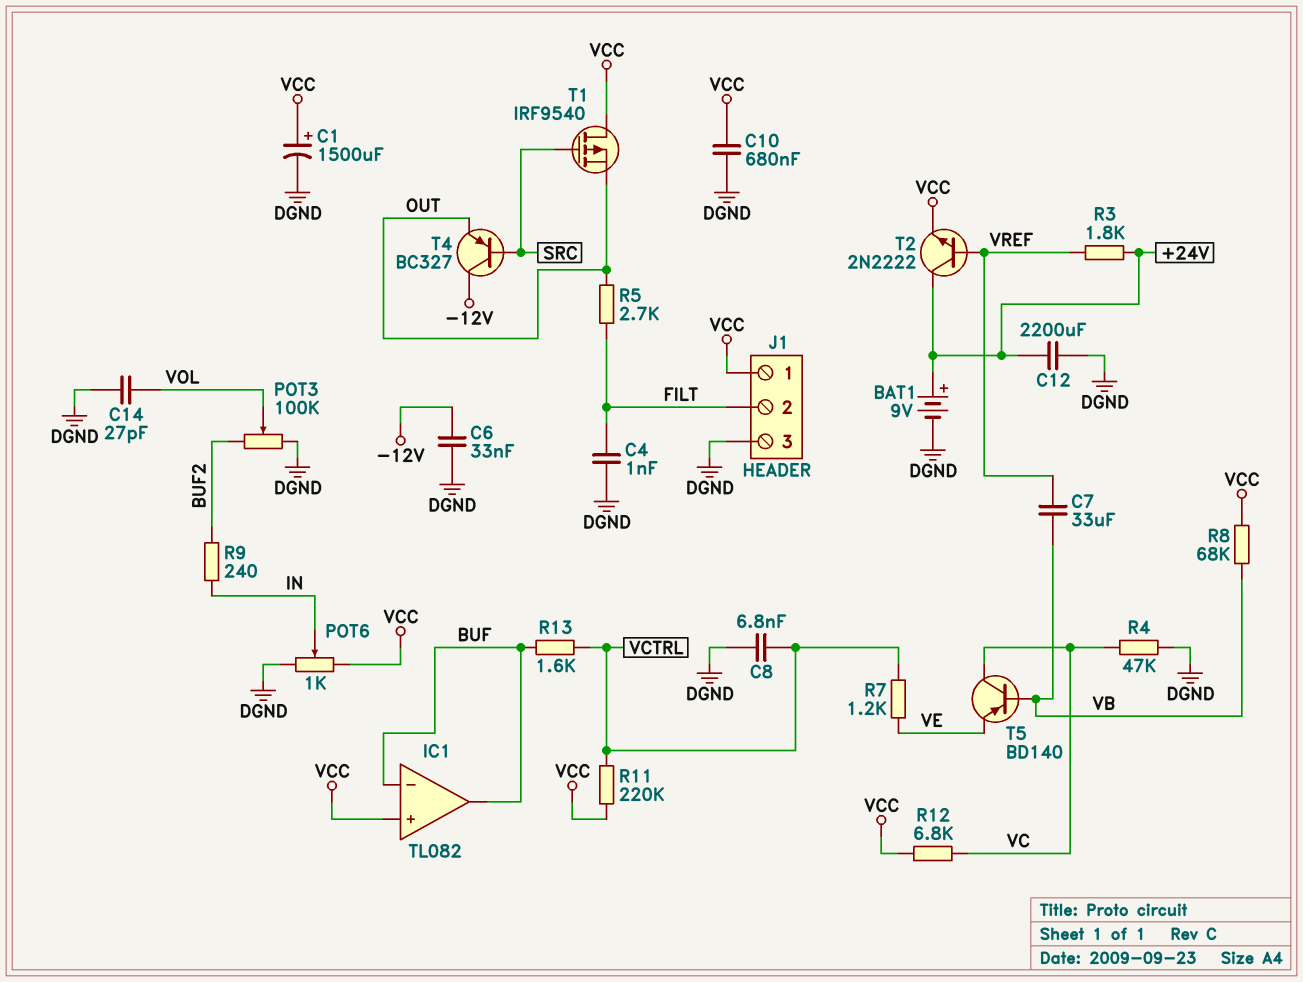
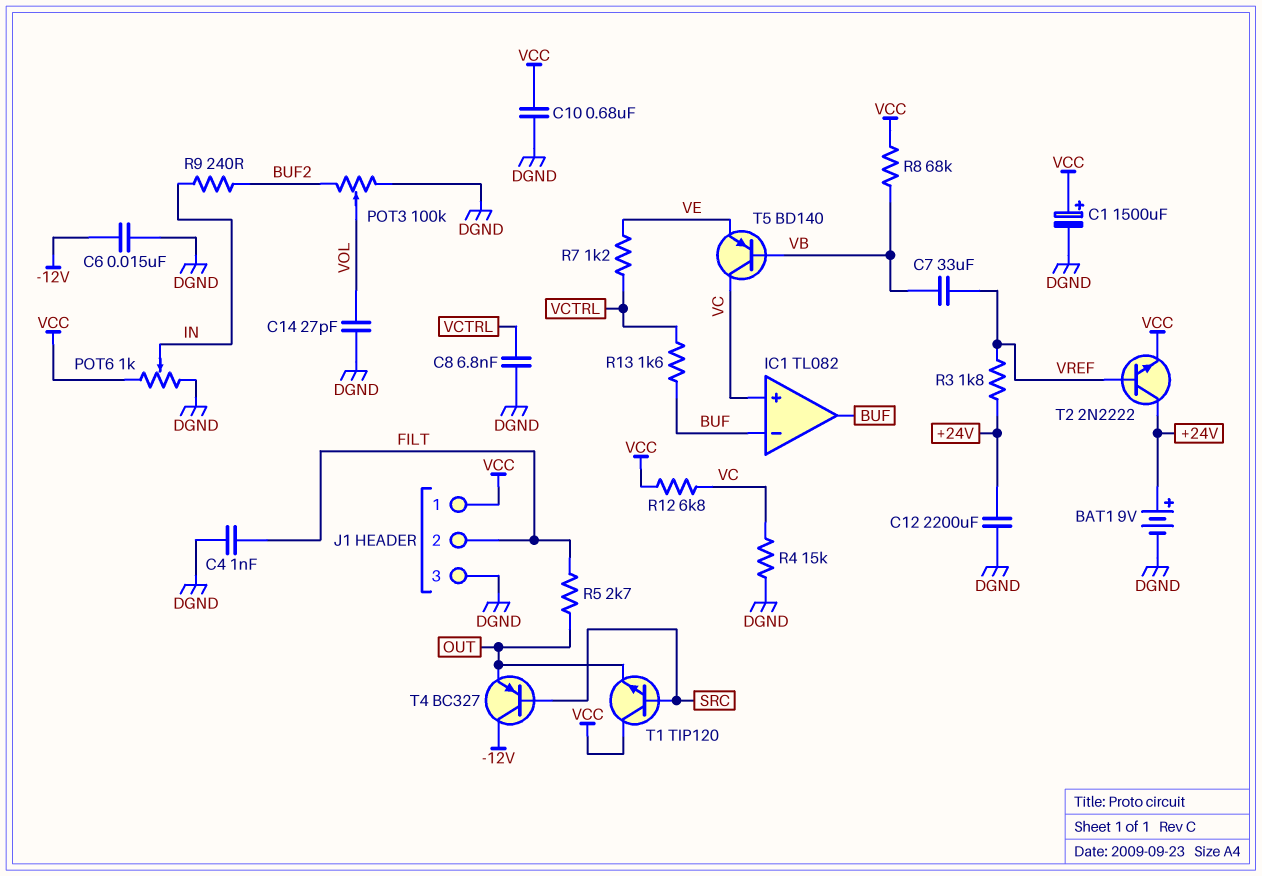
C6: 33nF (-12V, DGND) -> 15nF (-12V, DGND)
IC1 pin in+: VCC -> VC
R4: 47k (DGND, VC) -> 15k (DGND, VC)
R11: 220k (VCC, VCTRL) -> none
T1: PMOS IRF9540 (G SRC, D VCC, S OUT) -> NPN TIP120 (B SRC, C VCC, E OUT)

